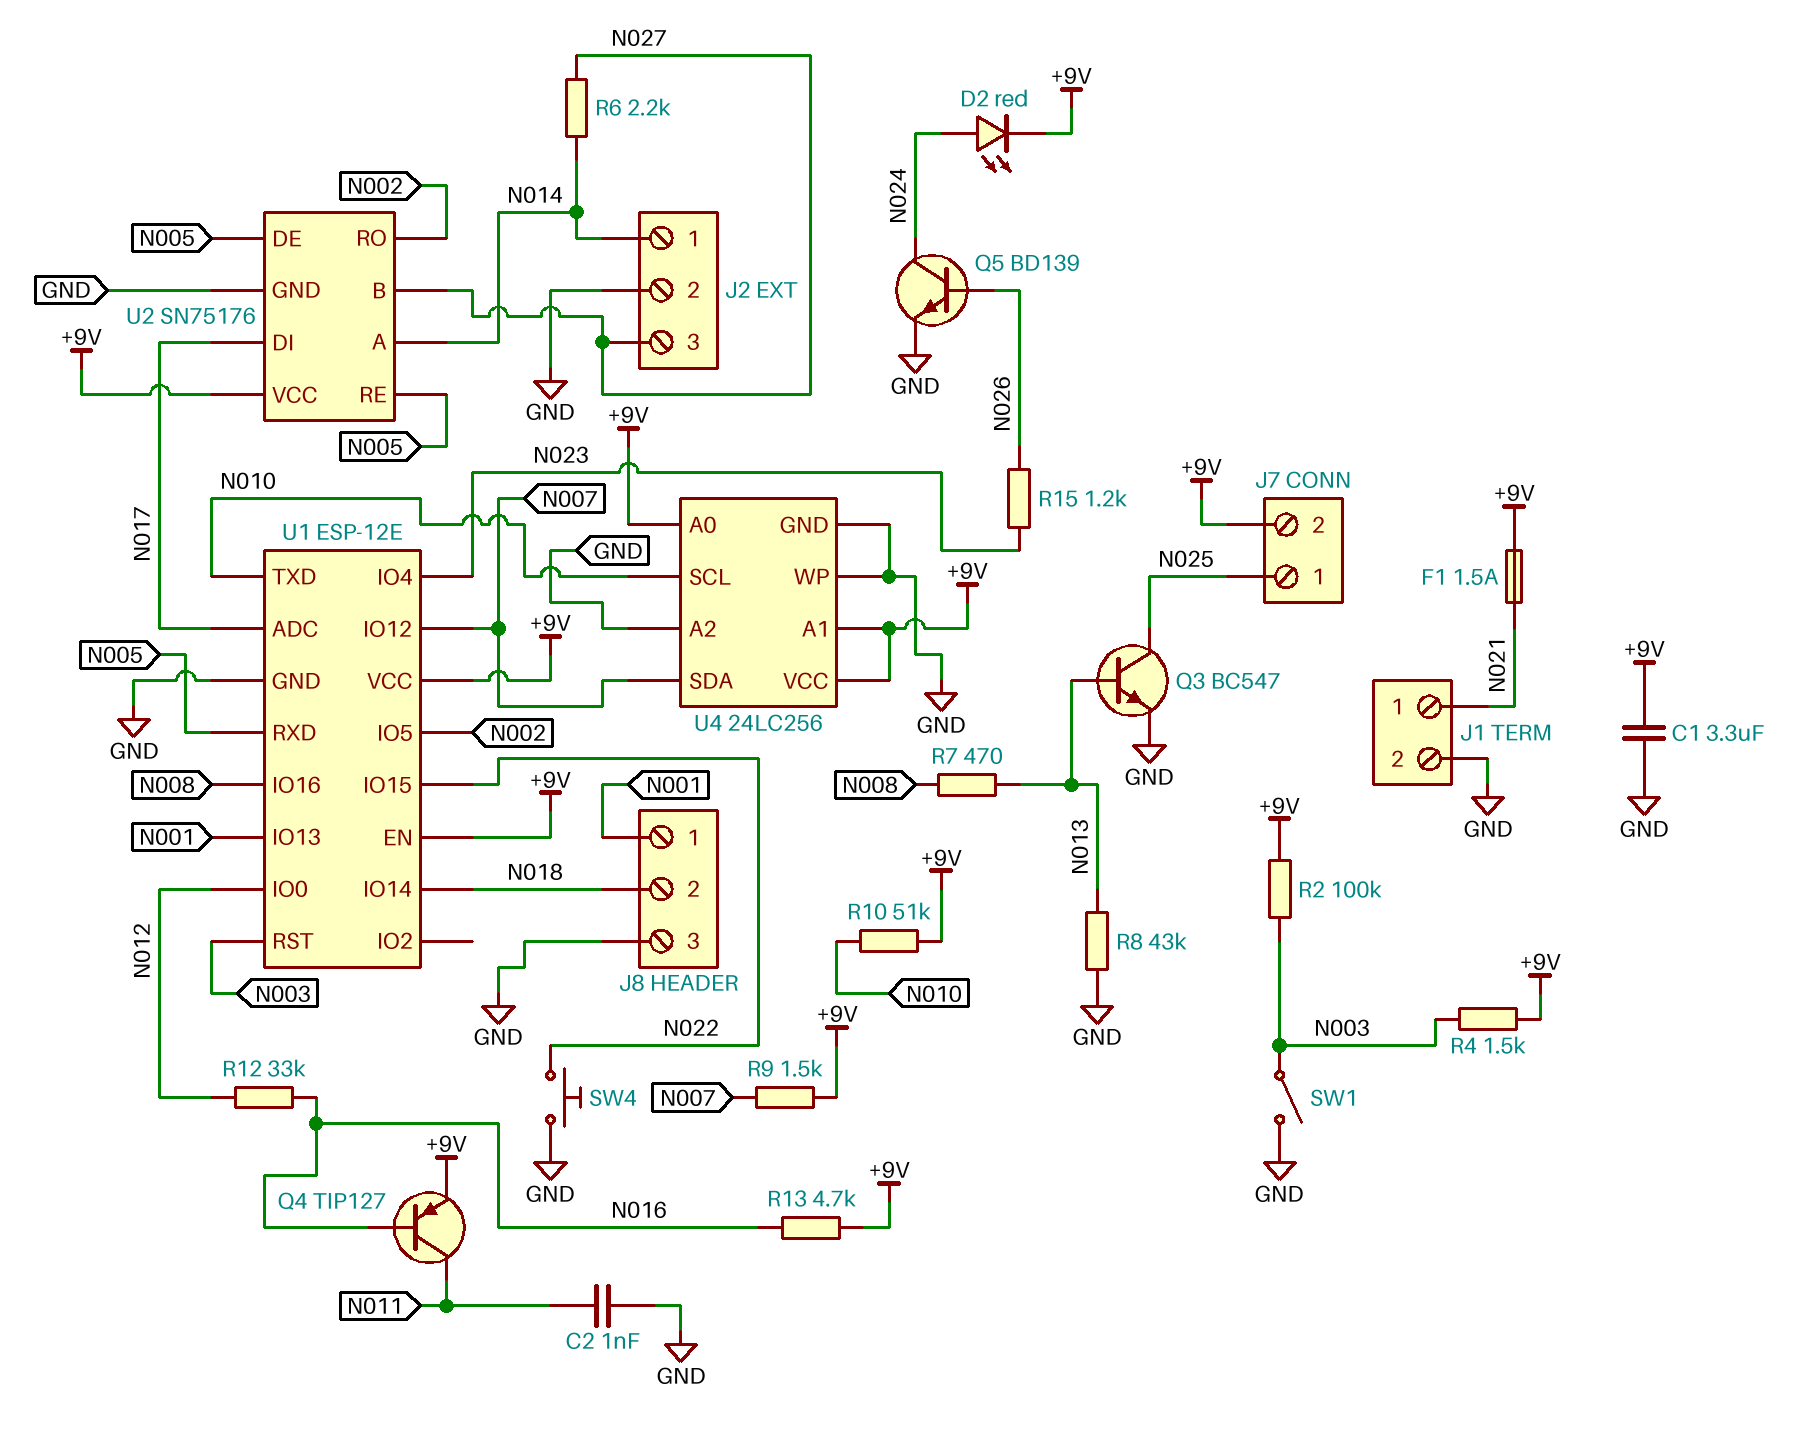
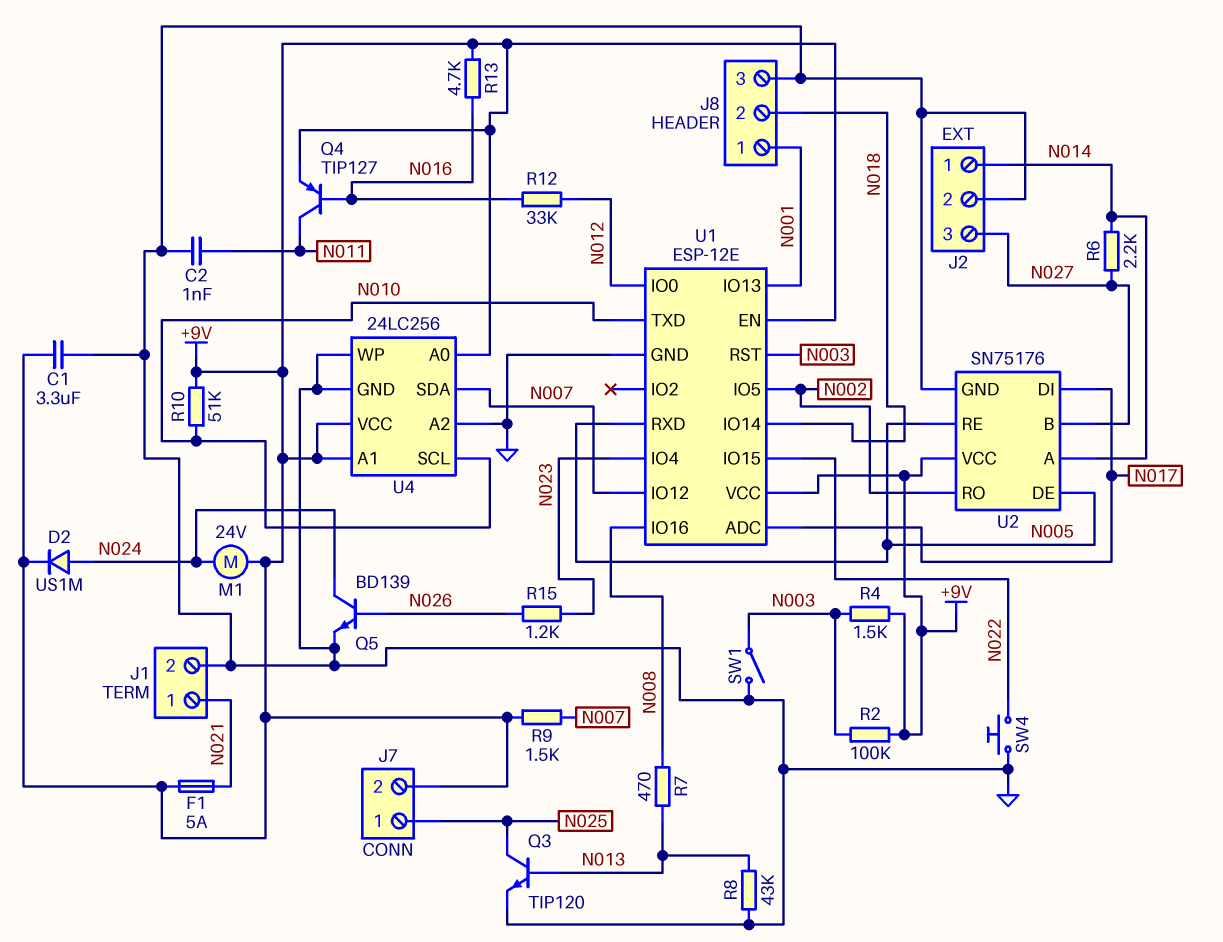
D2: LED red (A N024, K +9V) -> diode US1M (A N024, K +9V)
F1: 1.5A (+9V, N021) -> 5A (+9V, N021)
M1: none -> motor 24V (+9V, N024)
Q3: NPN BC547 (B N013, C N025, E GND) -> NPN TIP120 (B N013, C N025, E GND)

